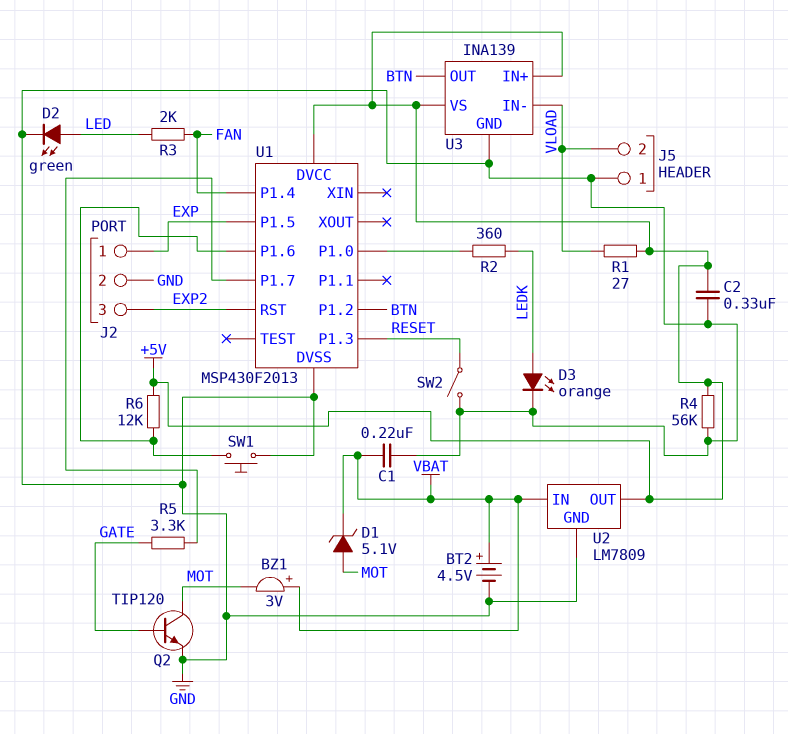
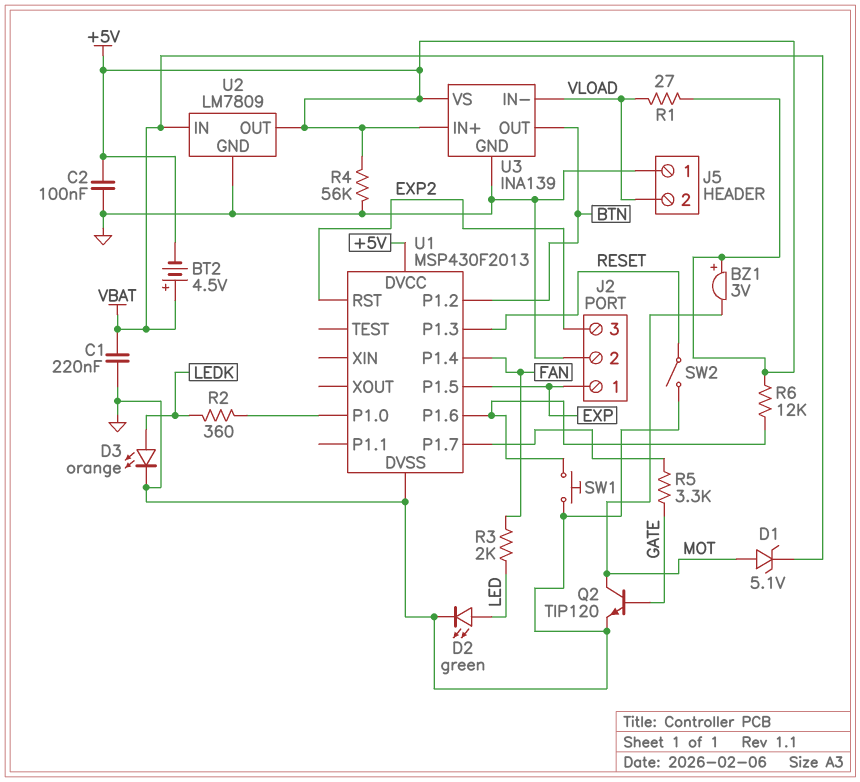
BT2: 4.5V (plus VBAT, minus GND) -> 4.5V (plus VBAT, minus +5V)
BZ1: buzzer 3V (plus VBAT, minus MOT) -> buzzer 3V (plus +5V, minus MOT)
C2: 330nF (+5V, GND) -> 100nF (+5V, GND)

